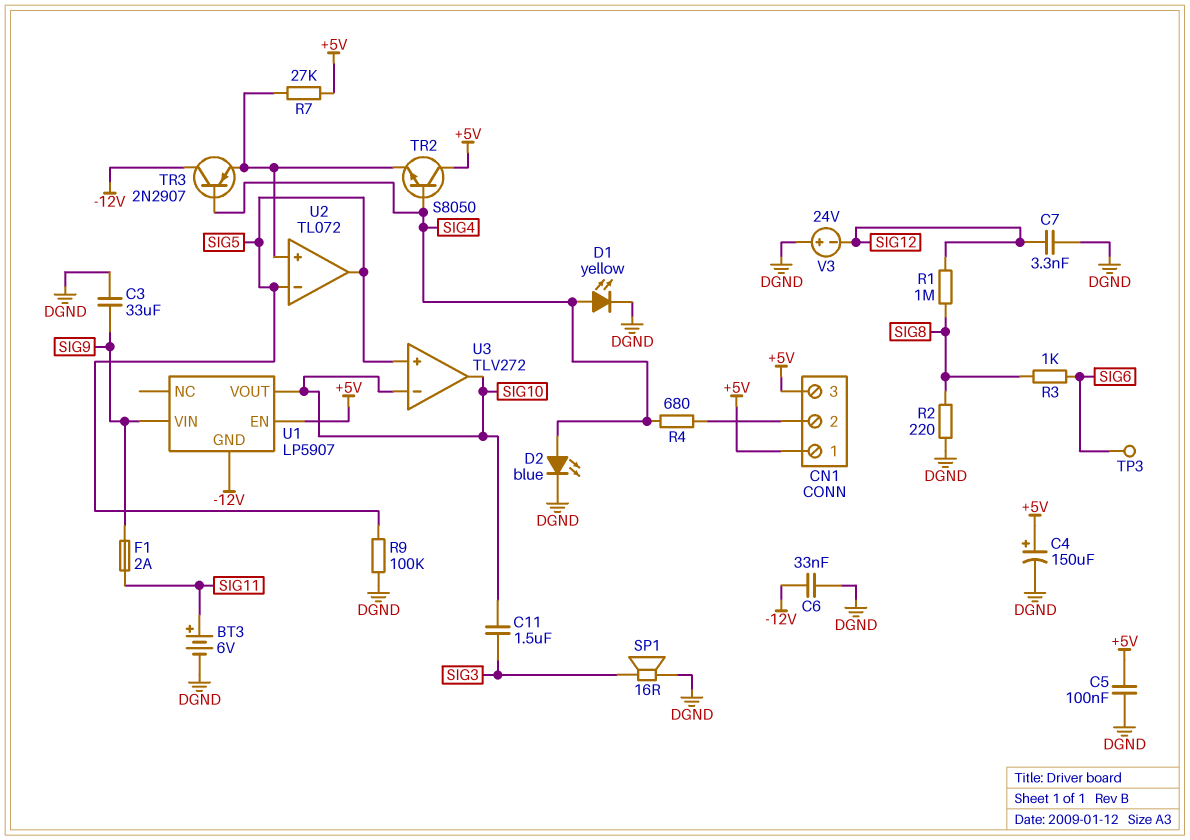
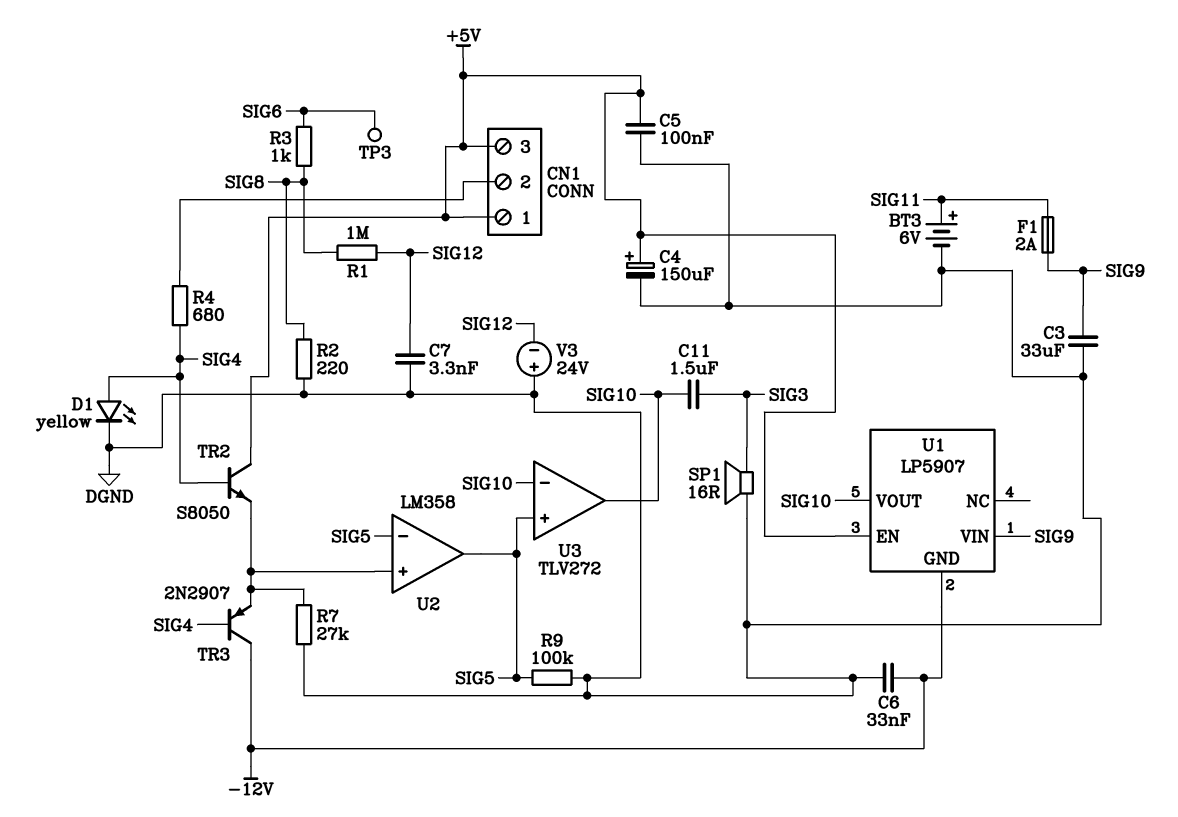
D2: LED blue (A SIG4, K DGND) -> none
R7: 27k (+5V, U2/in+) -> 27k (DGND, U2/in+)
U2: TL072 -> LM358

